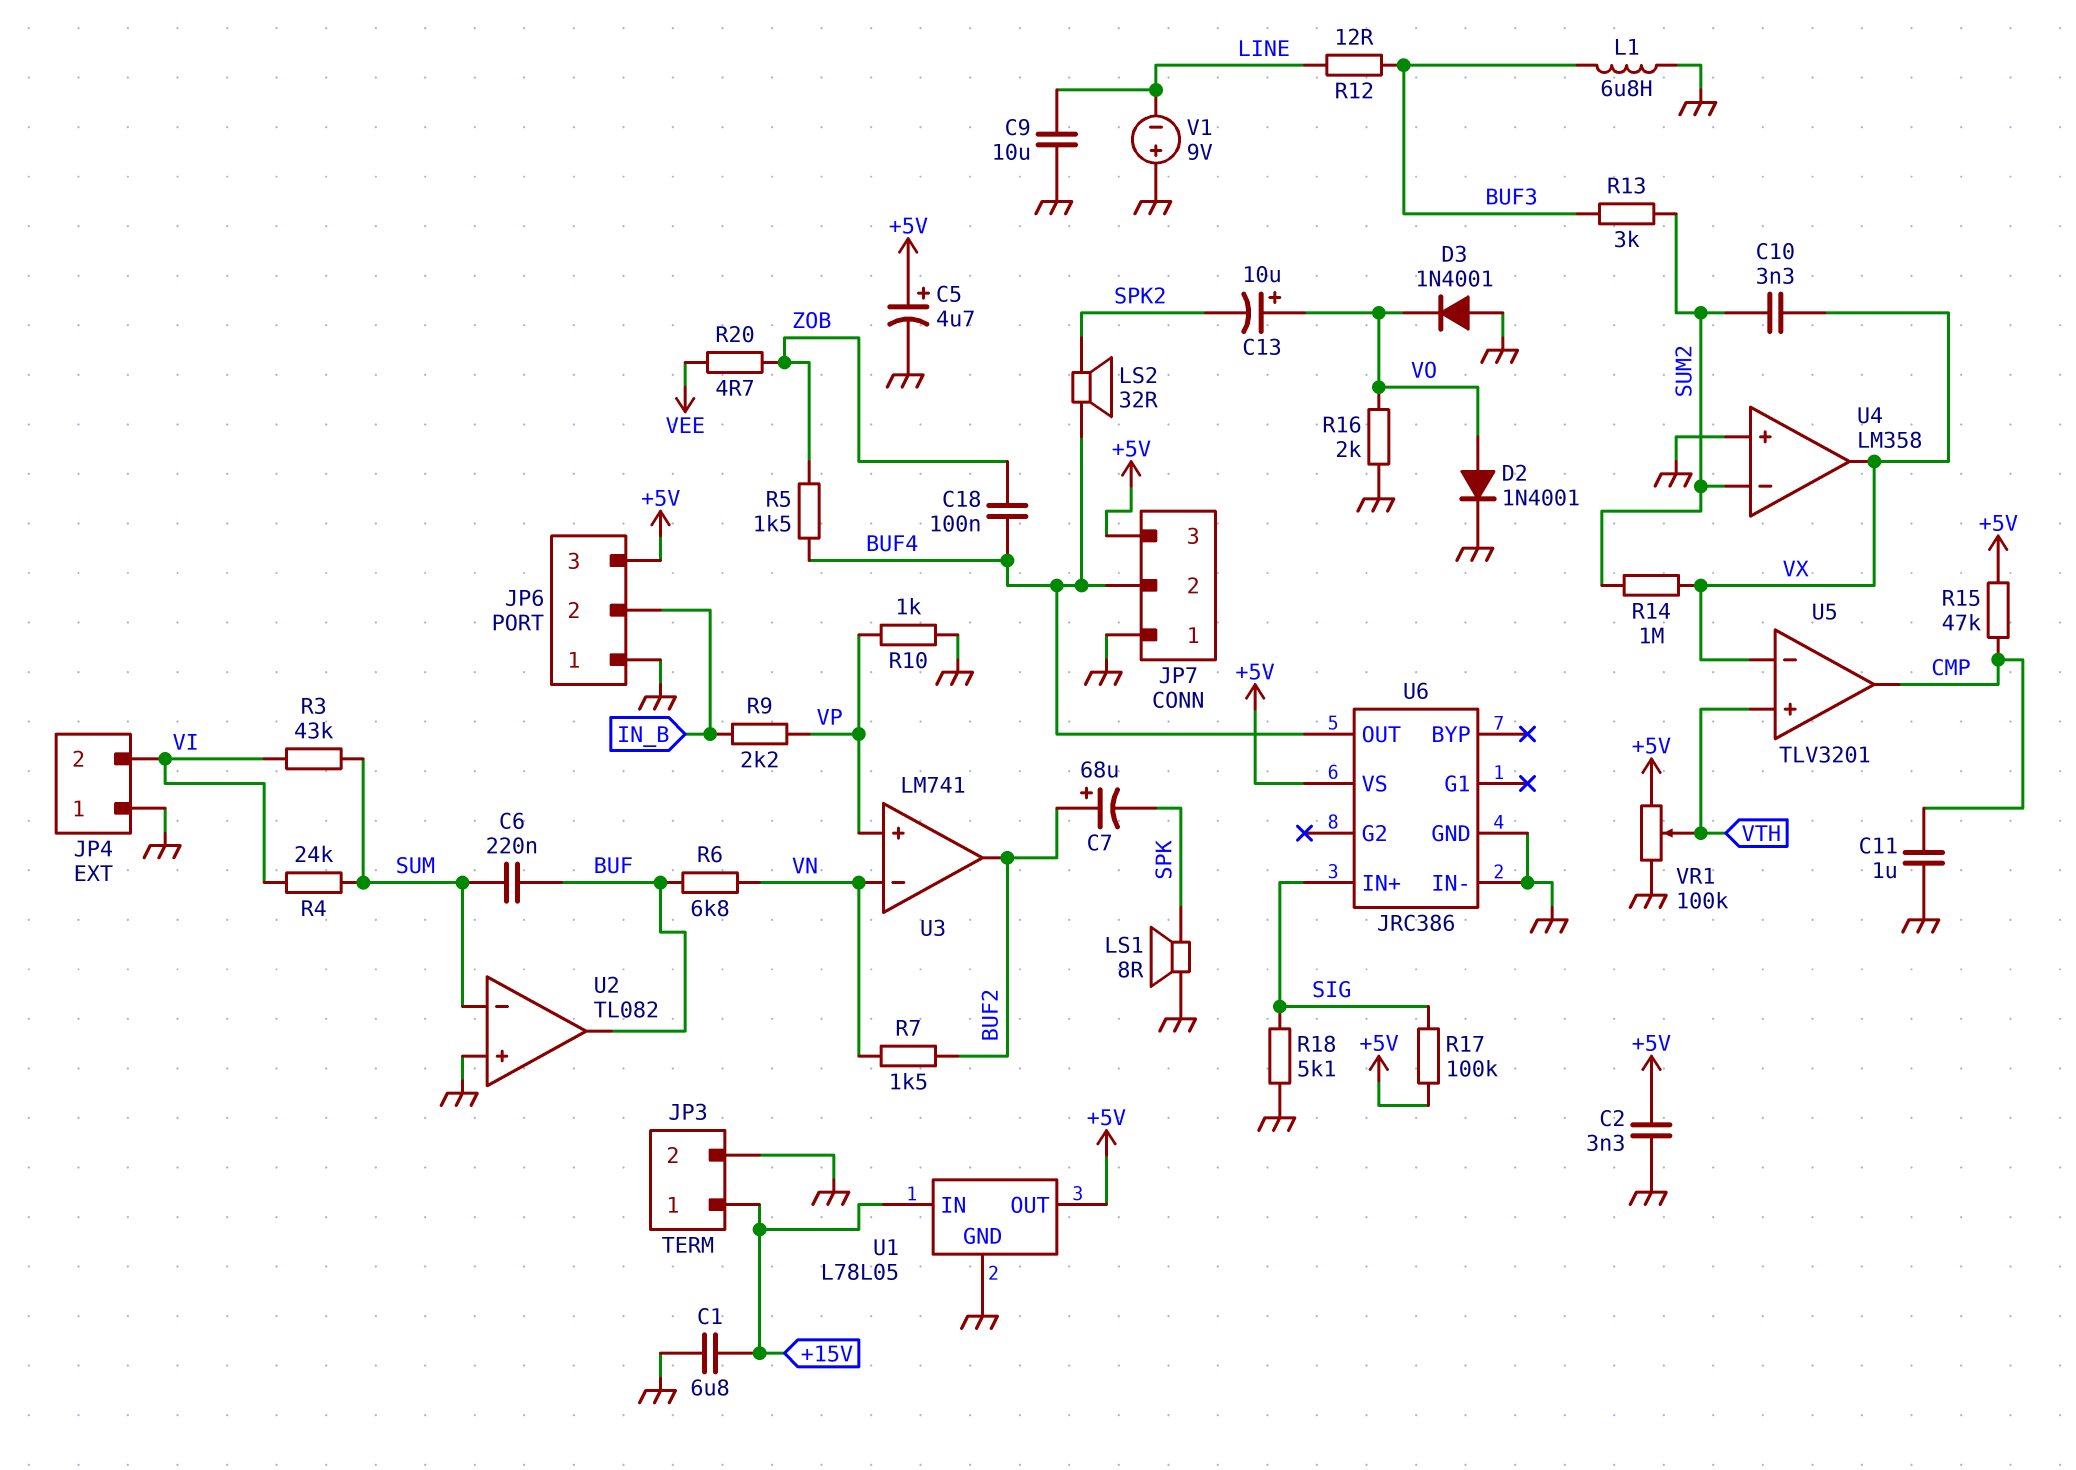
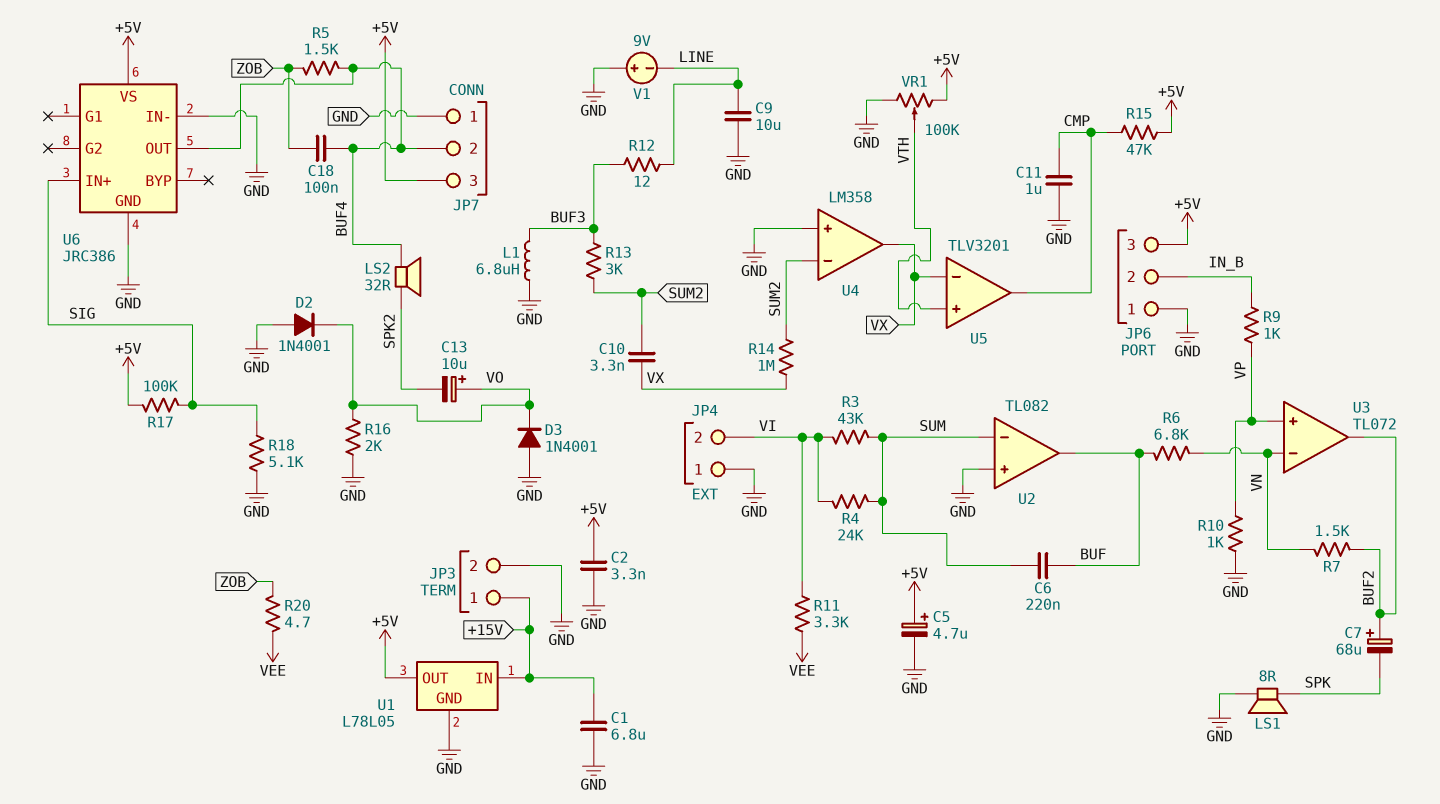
D2: diode 1N4001 (A VO, K GND) -> diode 1N4001 (A GND, K VO)
R9: 2.2k (IN_B, VP) -> 1k (IN_B, VP)
R11: none -> 3.3k (VEE, VI)
U3: LM741 -> TL072

